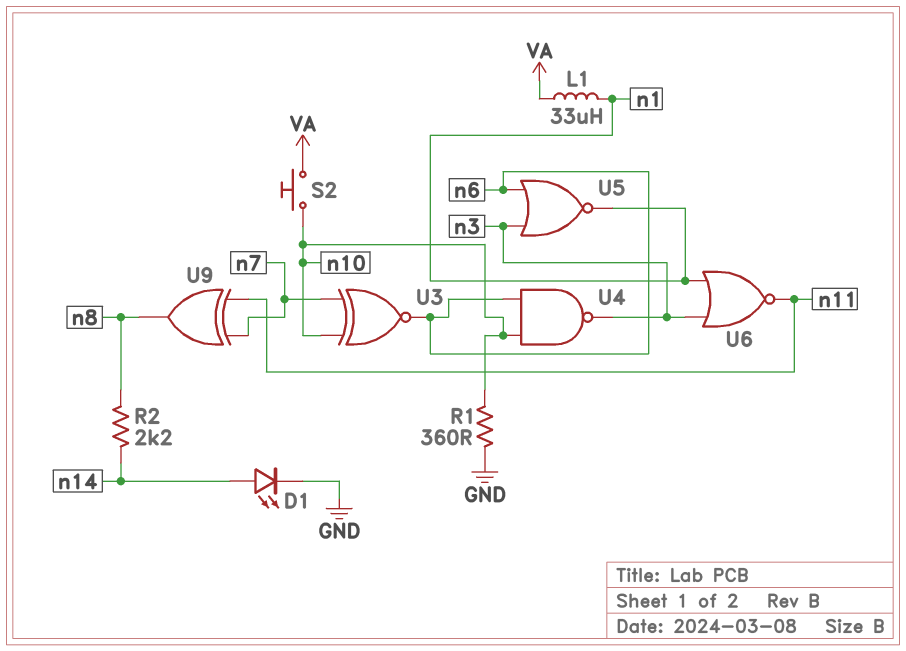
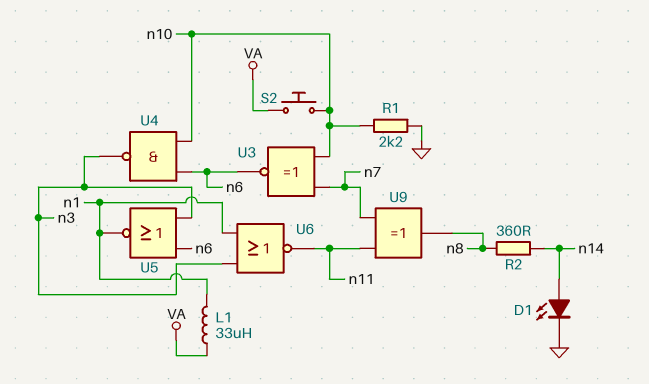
R1: 360 (GND, n10) -> 2.2k (GND, n10)
R2: 2.2k (n8, n14) -> 360 (n8, n14)

